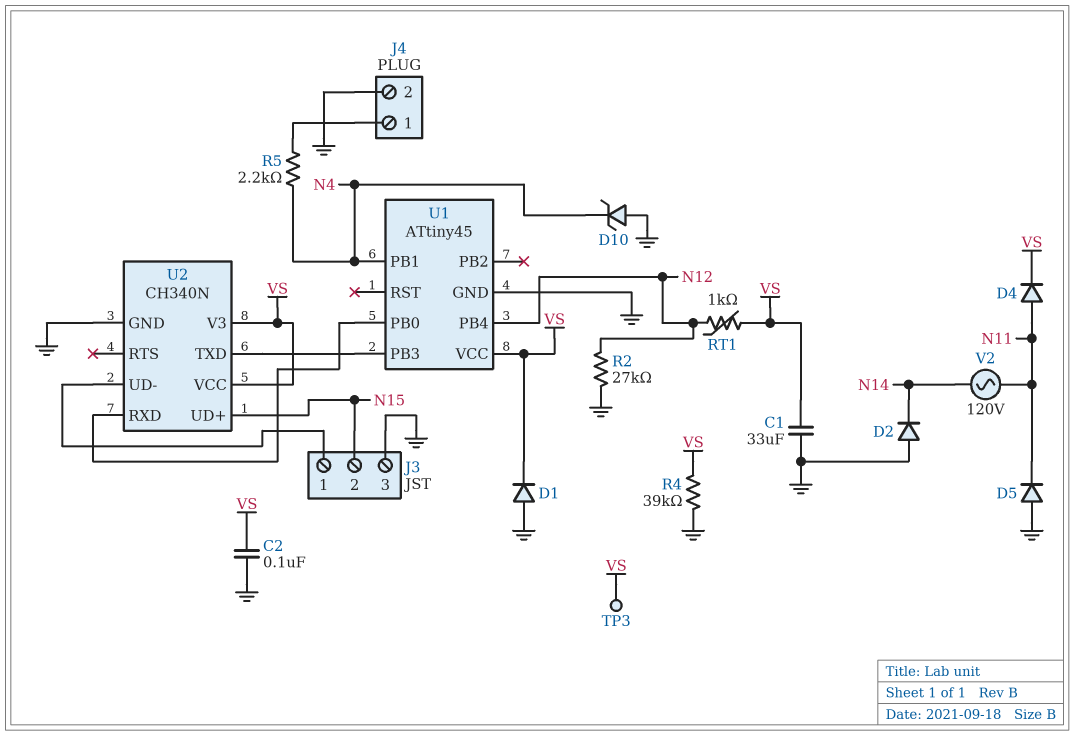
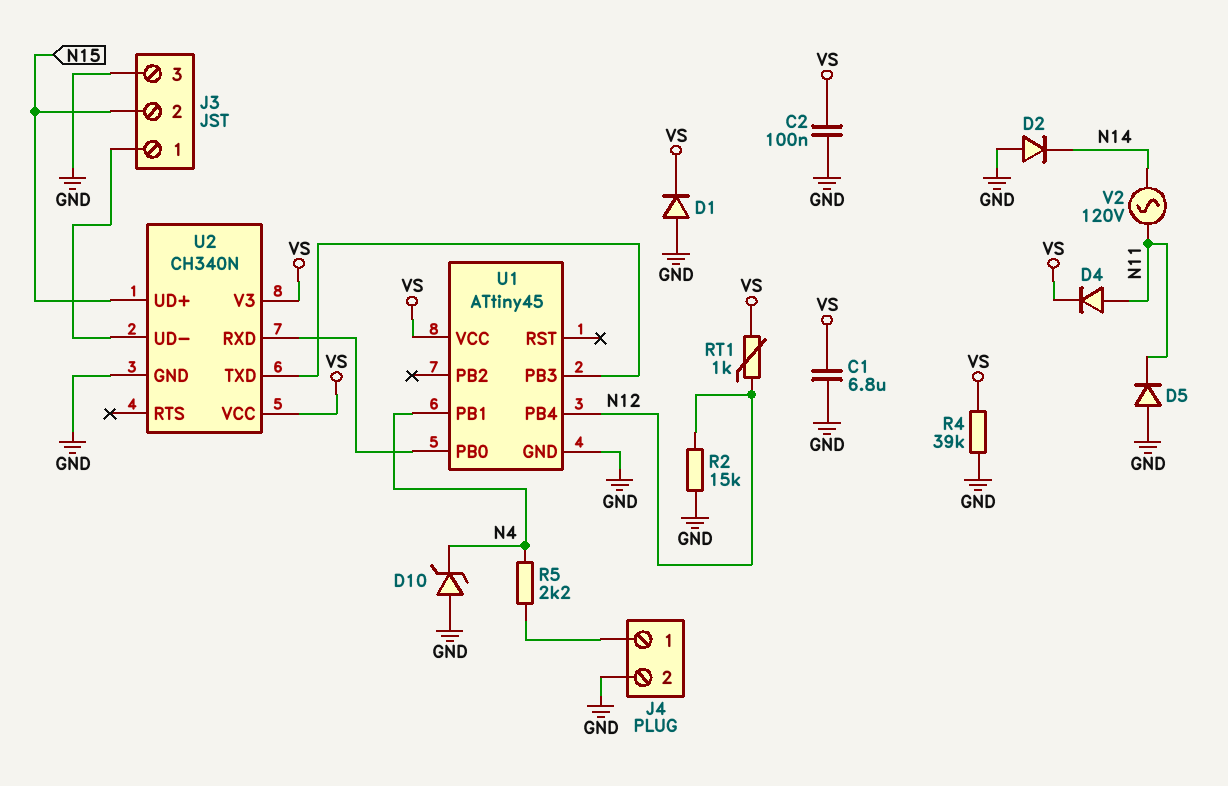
C1: 33uF (GND, VS) -> 6.8uF (GND, VS)
R2: 27k (GND, N12) -> 15k (GND, N12)
TP3: test point (VS) -> none

